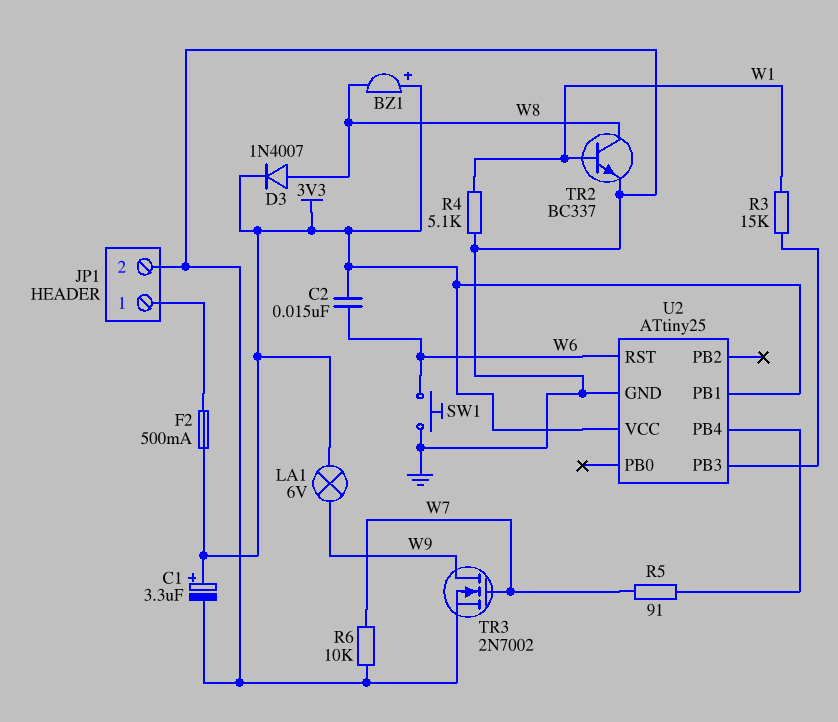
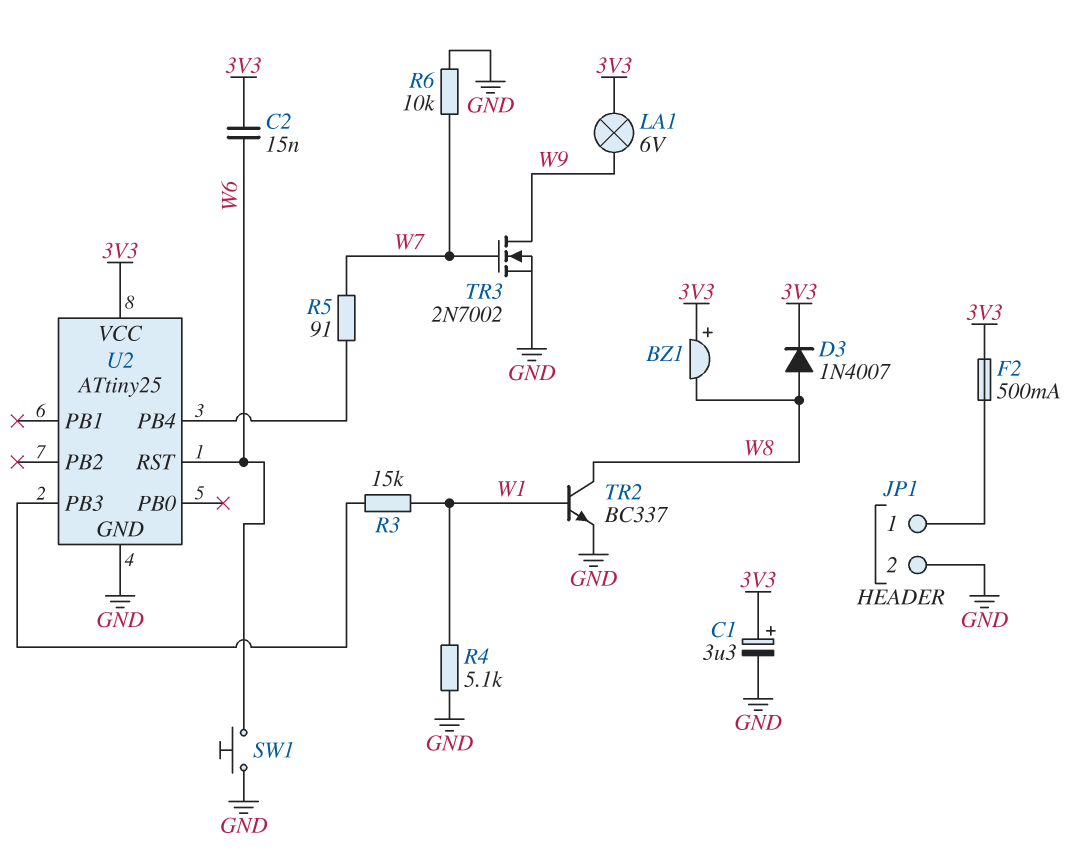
U2 pin PB1: 3V3 -> none

